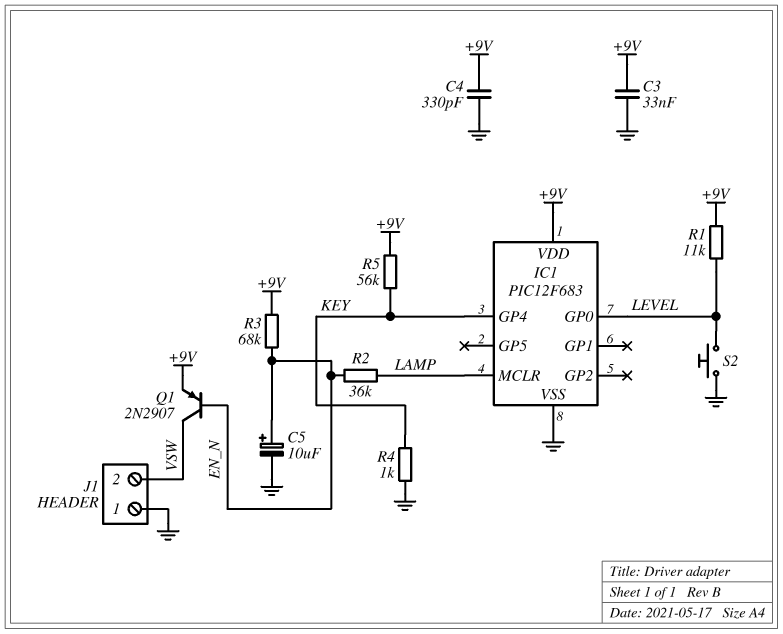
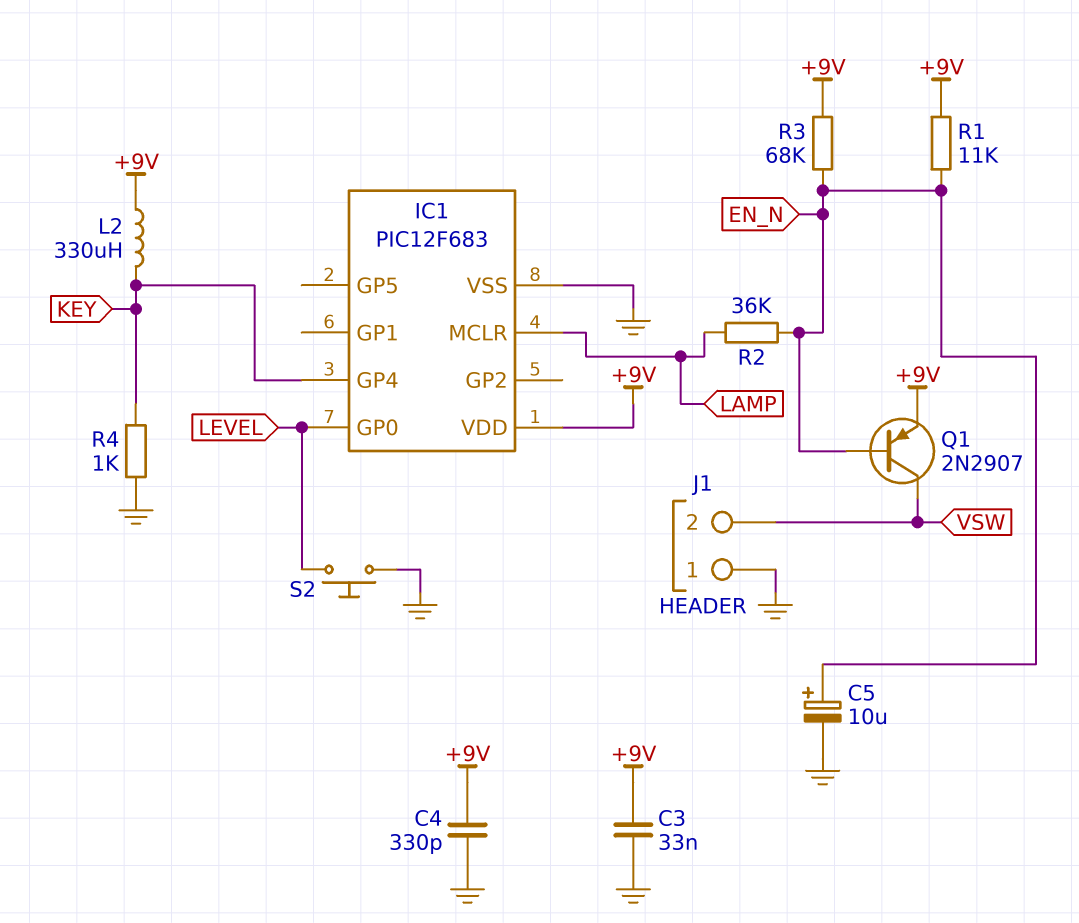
L2: none -> 330uH (+9V, KEY)
R1: 11k (+9V, LEVEL) -> 11k (+9V, EN_N)
R5: 56k (+9V, KEY) -> none

